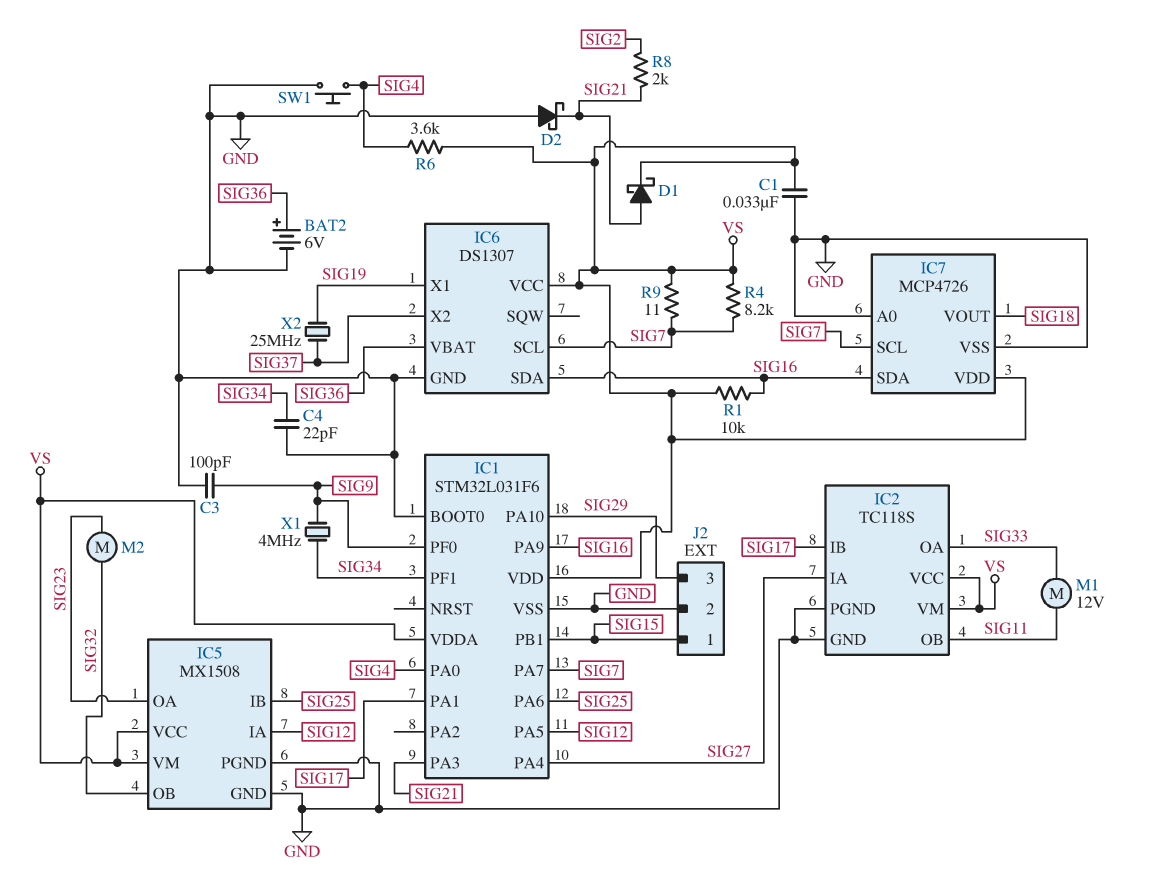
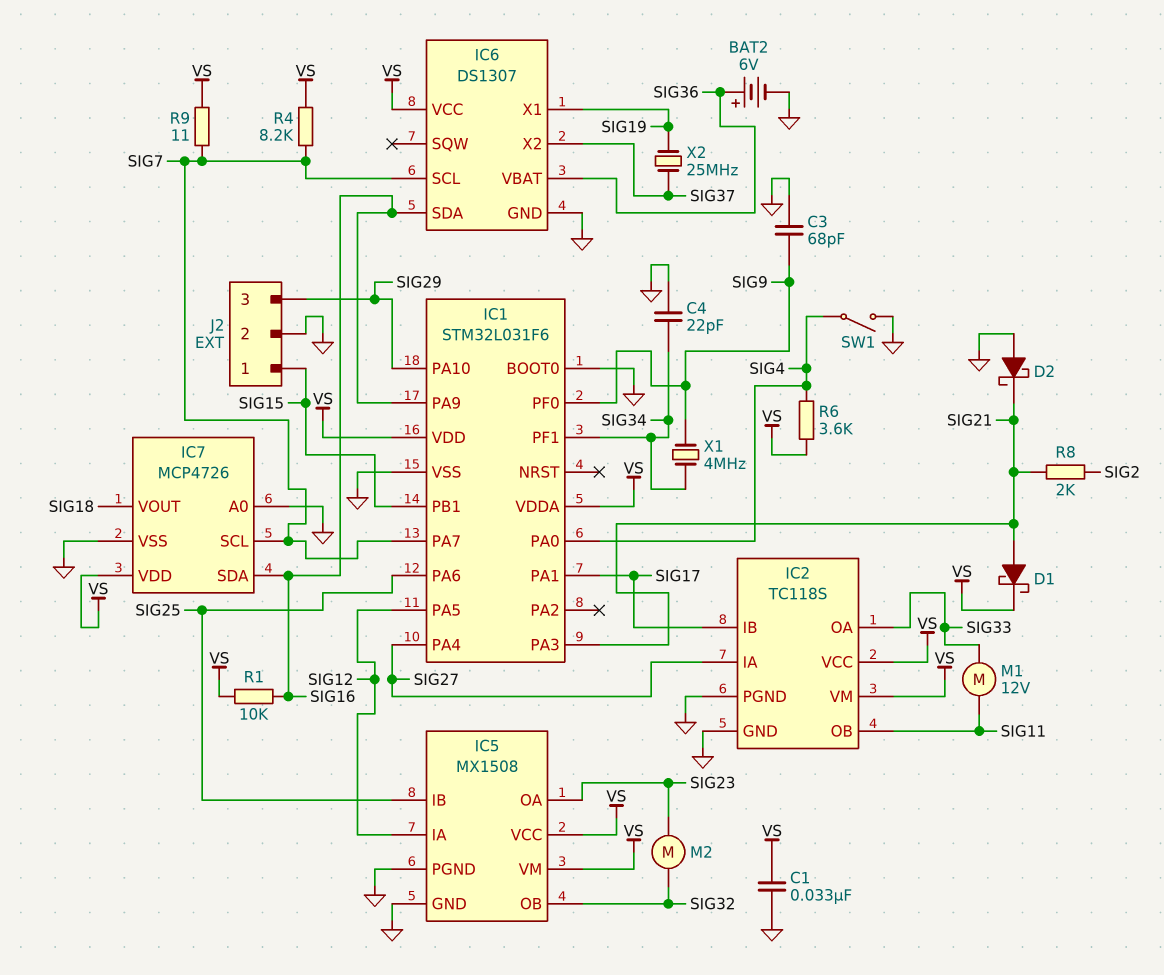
C3: 100pF (GND, SIG9) -> 68pF (GND, SIG9)
SW1: button (GND, SIG4) -> switch (GND, SIG4)

